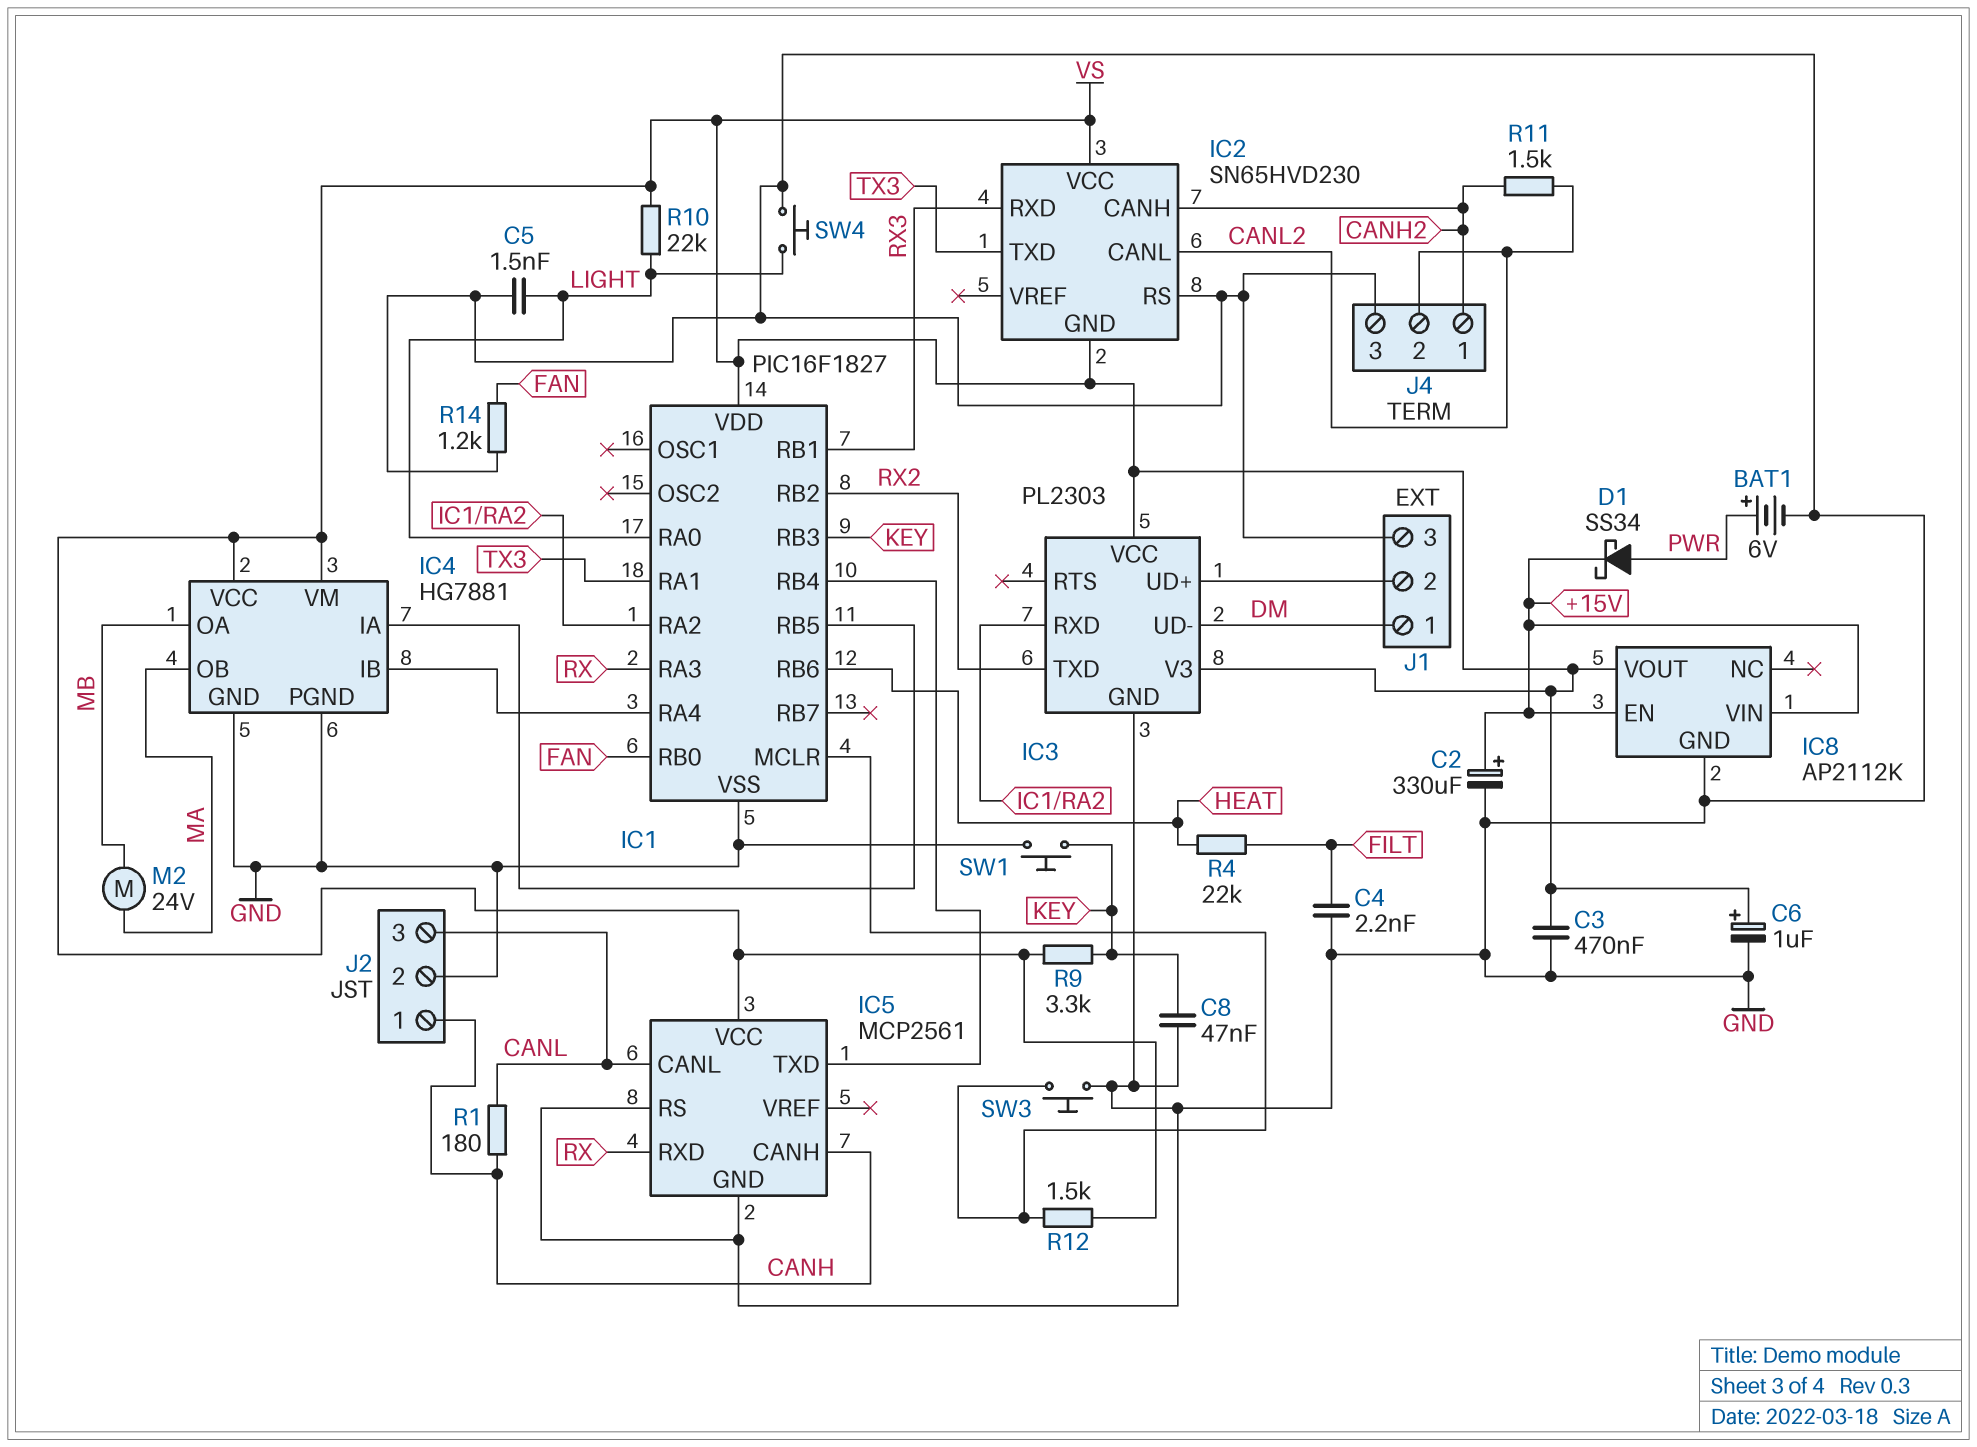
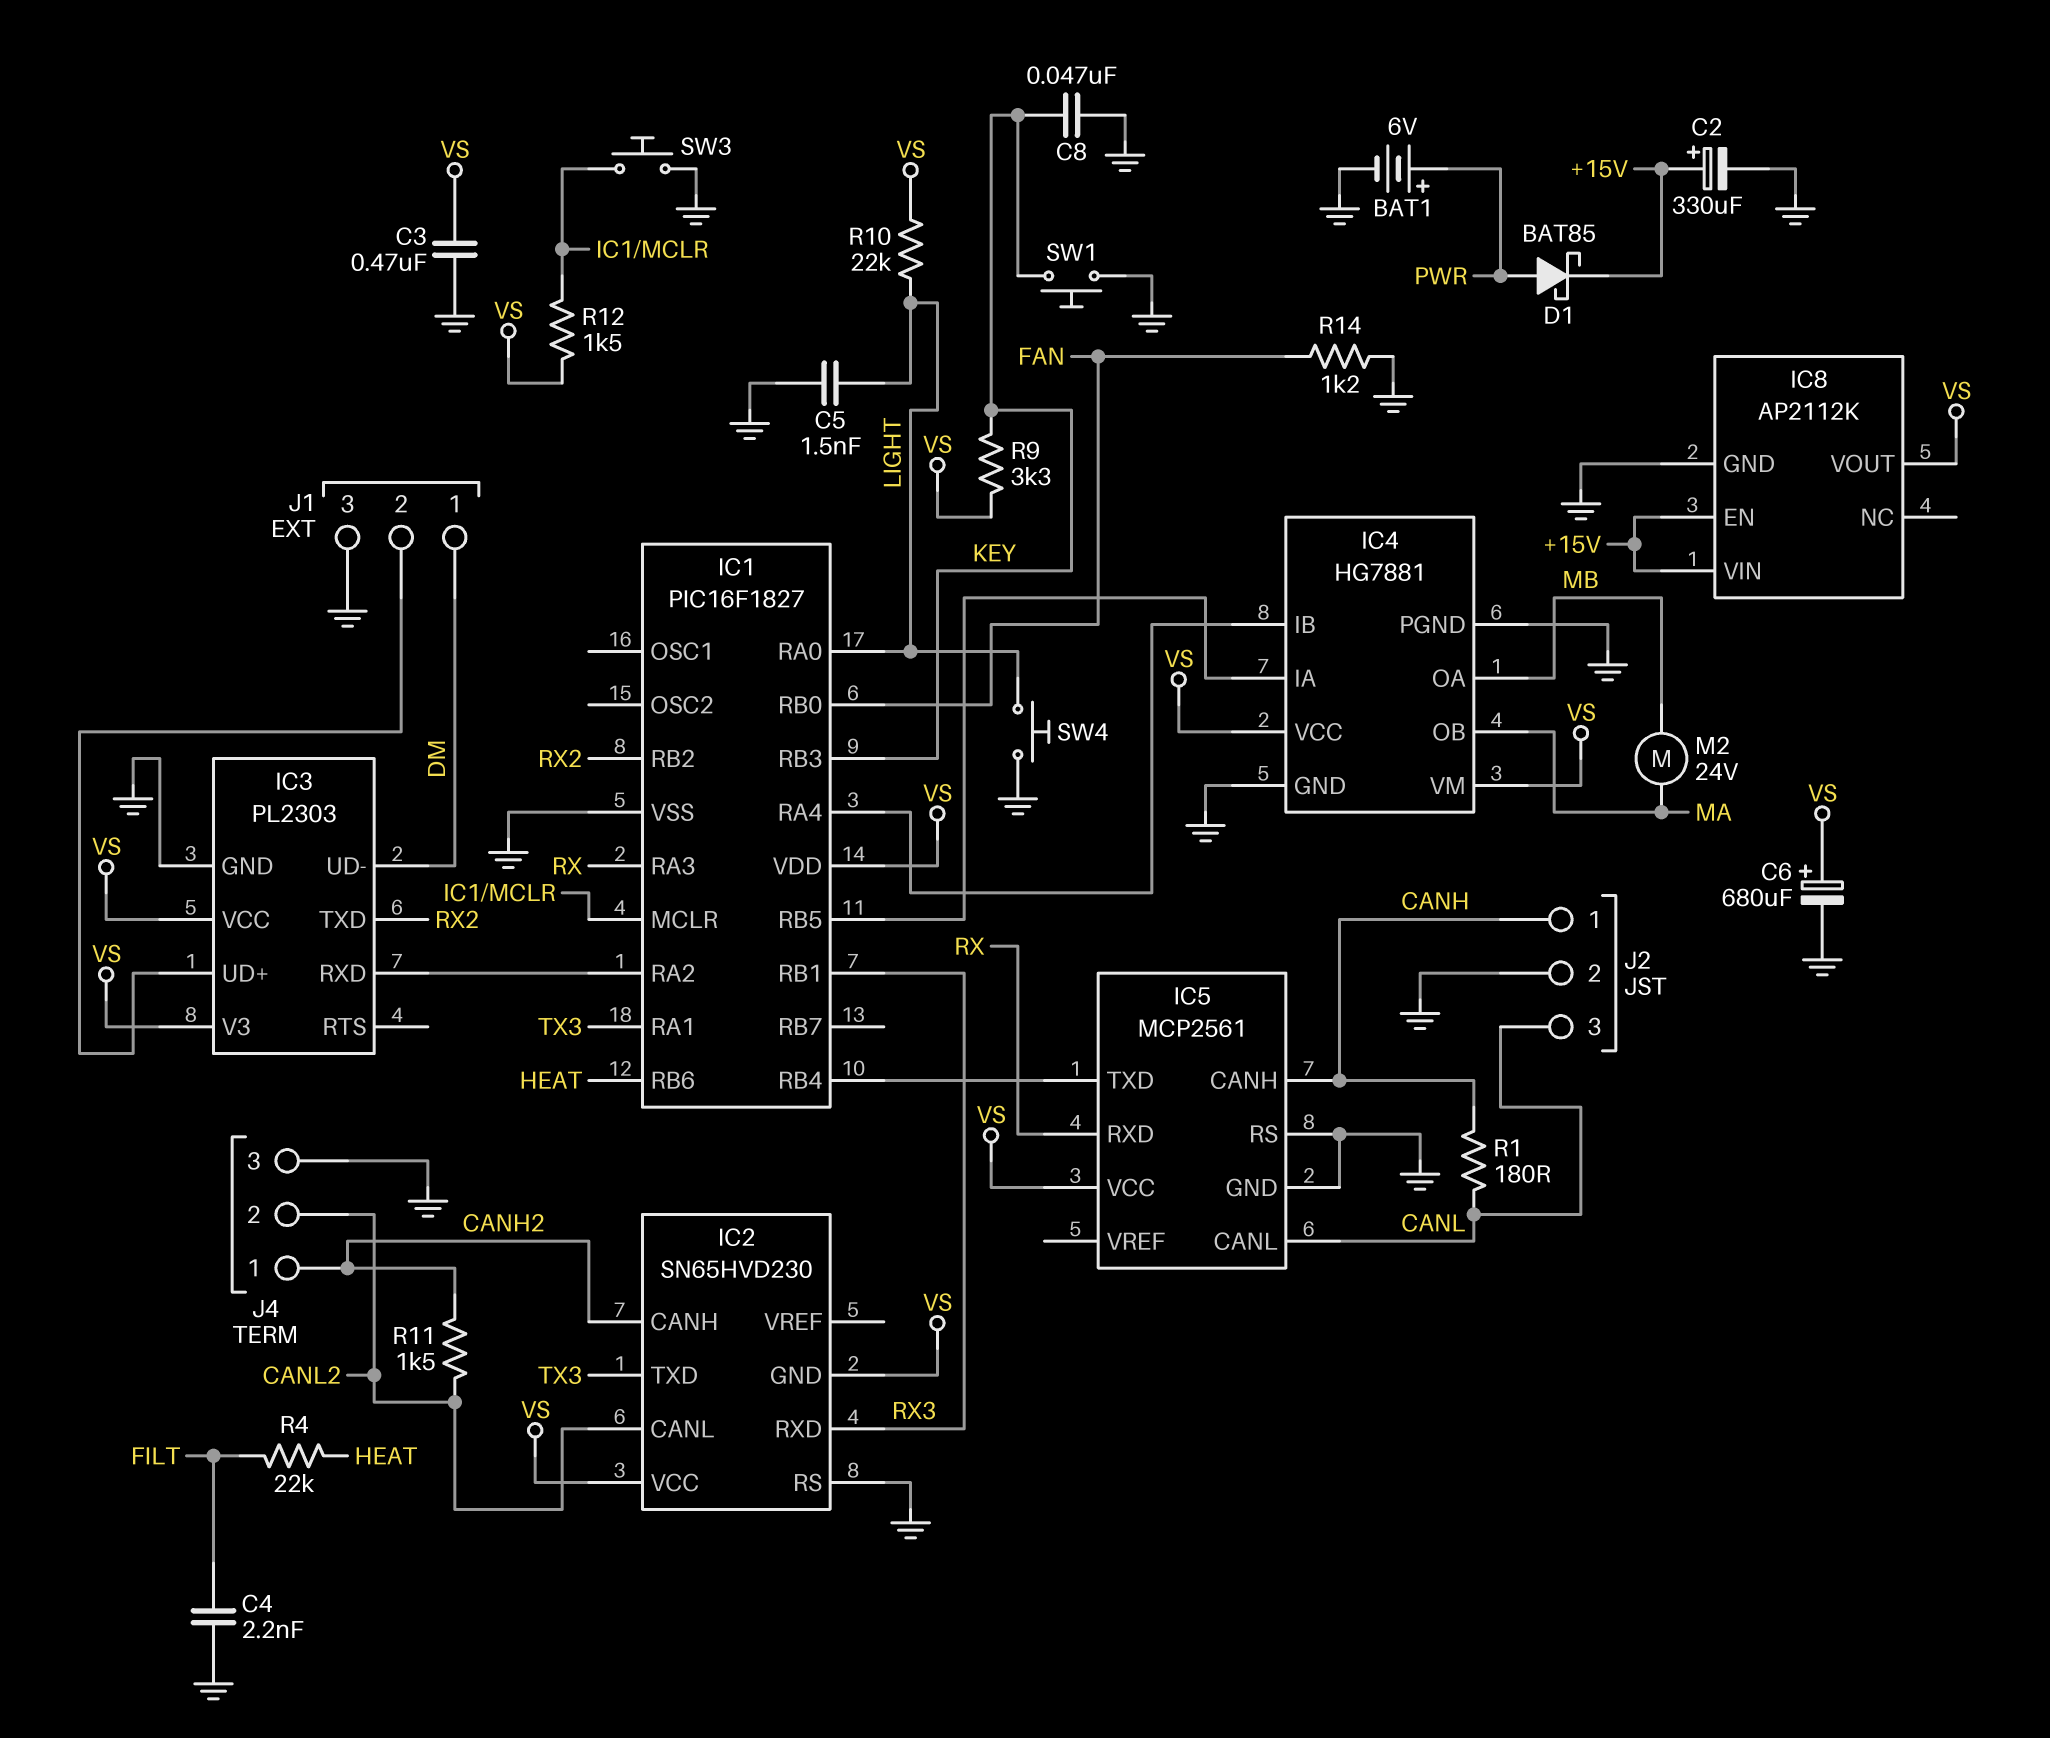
C6: 1uF (plus VS, minus GND) -> 680uF (plus VS, minus GND)
D1: schottky SS34 (A PWR, K +15V) -> schottky BAT85 (A PWR, K +15V)

